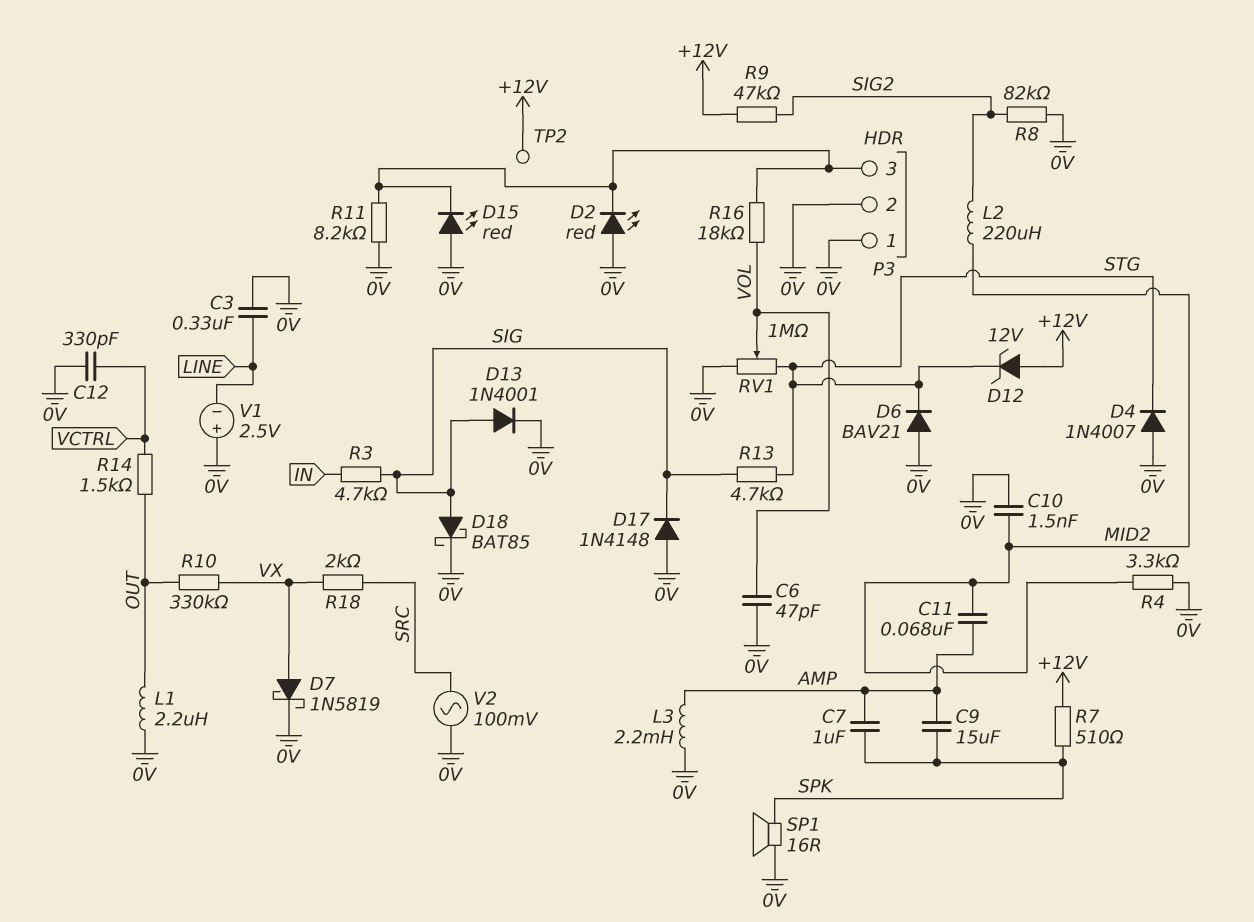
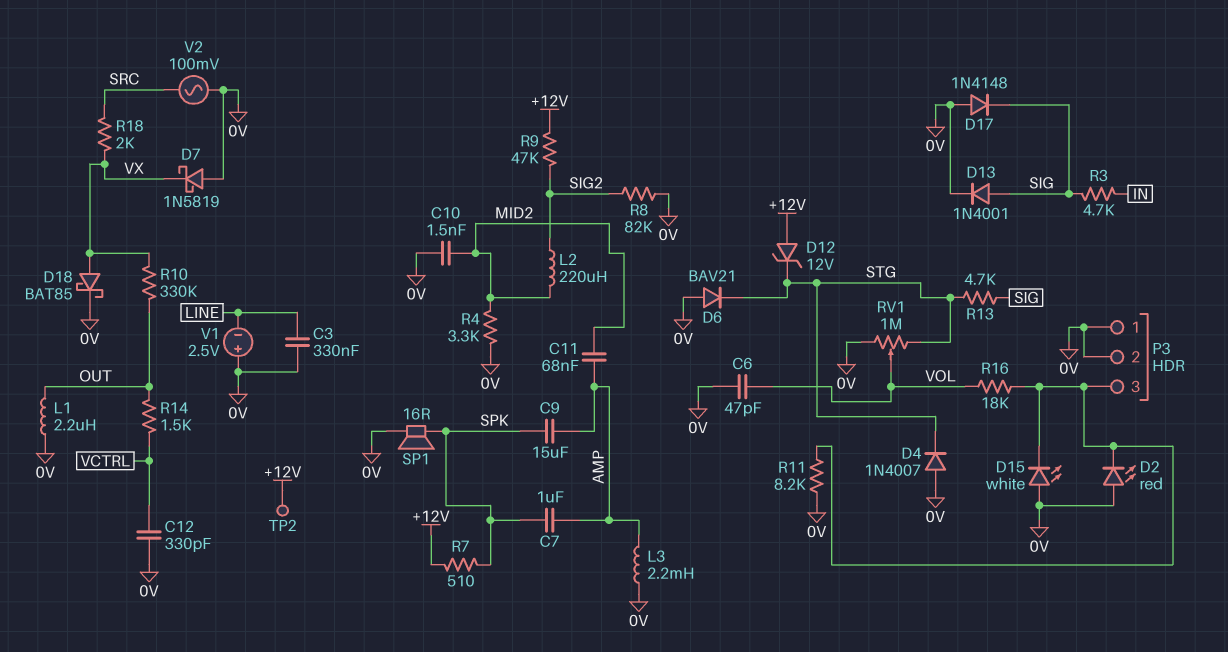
D7: schottky 1N5819 (A VX, K 0V) -> schottky 1N5819 (A 0V, K VX)
D15: LED red (A 0V, K P3/3) -> LED white (A 0V, K P3/3)
D18: schottky BAT85 (A SIG, K 0V) -> schottky BAT85 (A VX, K 0V)

